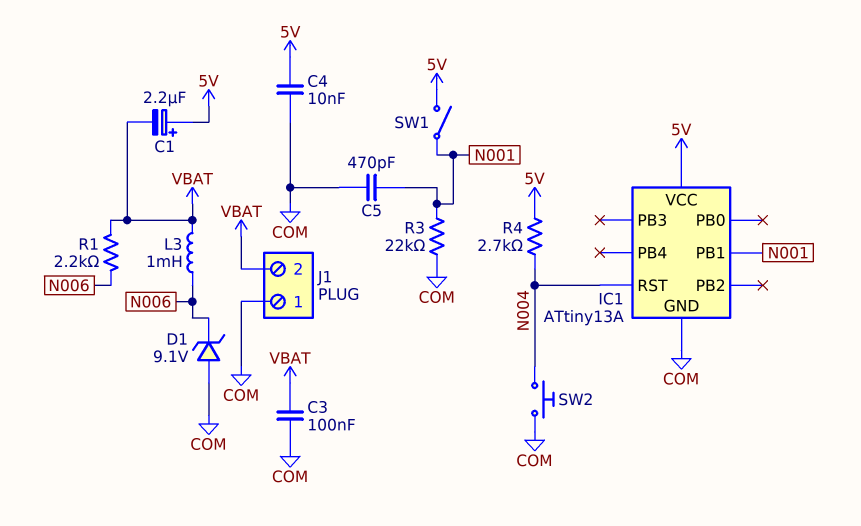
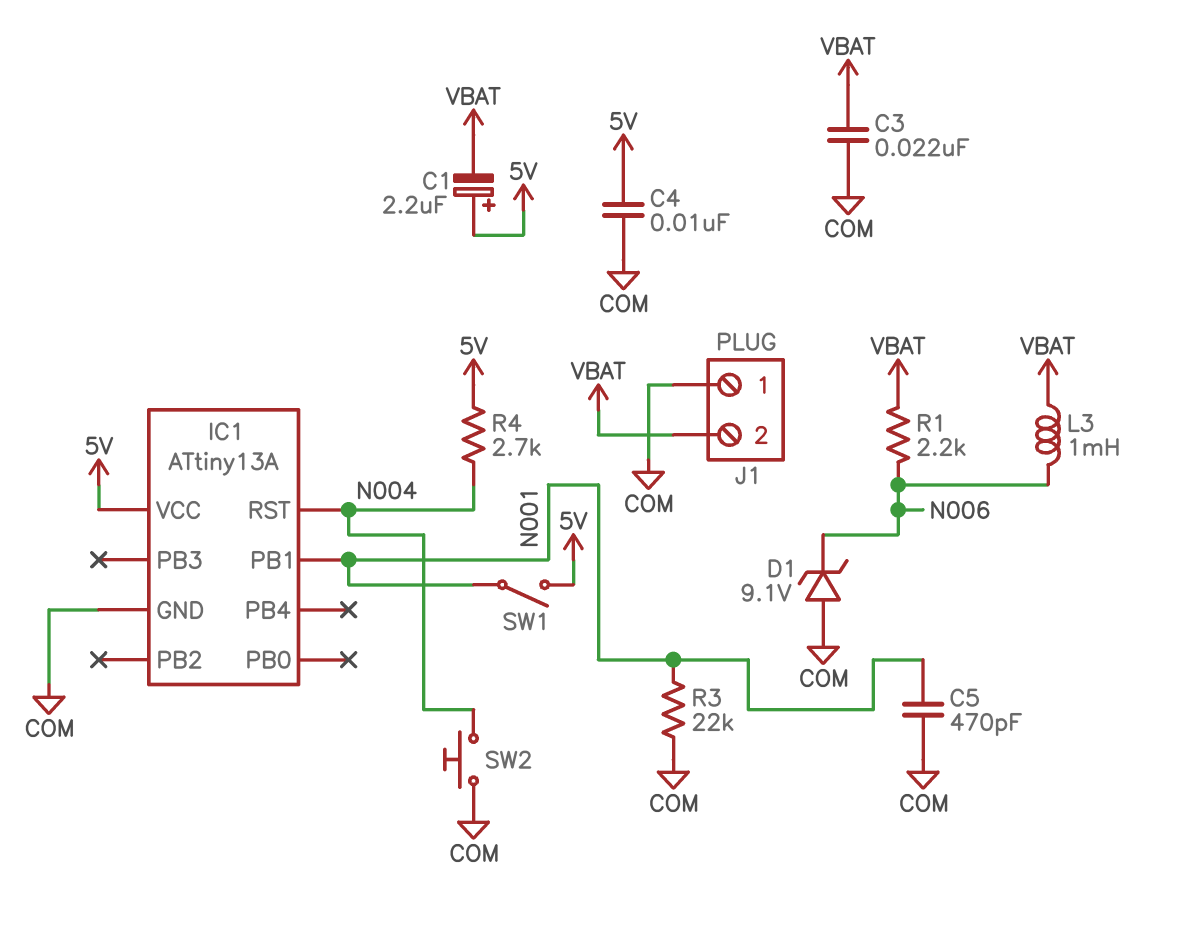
C3: 100nF (COM, VBAT) -> 22nF (COM, VBAT)

